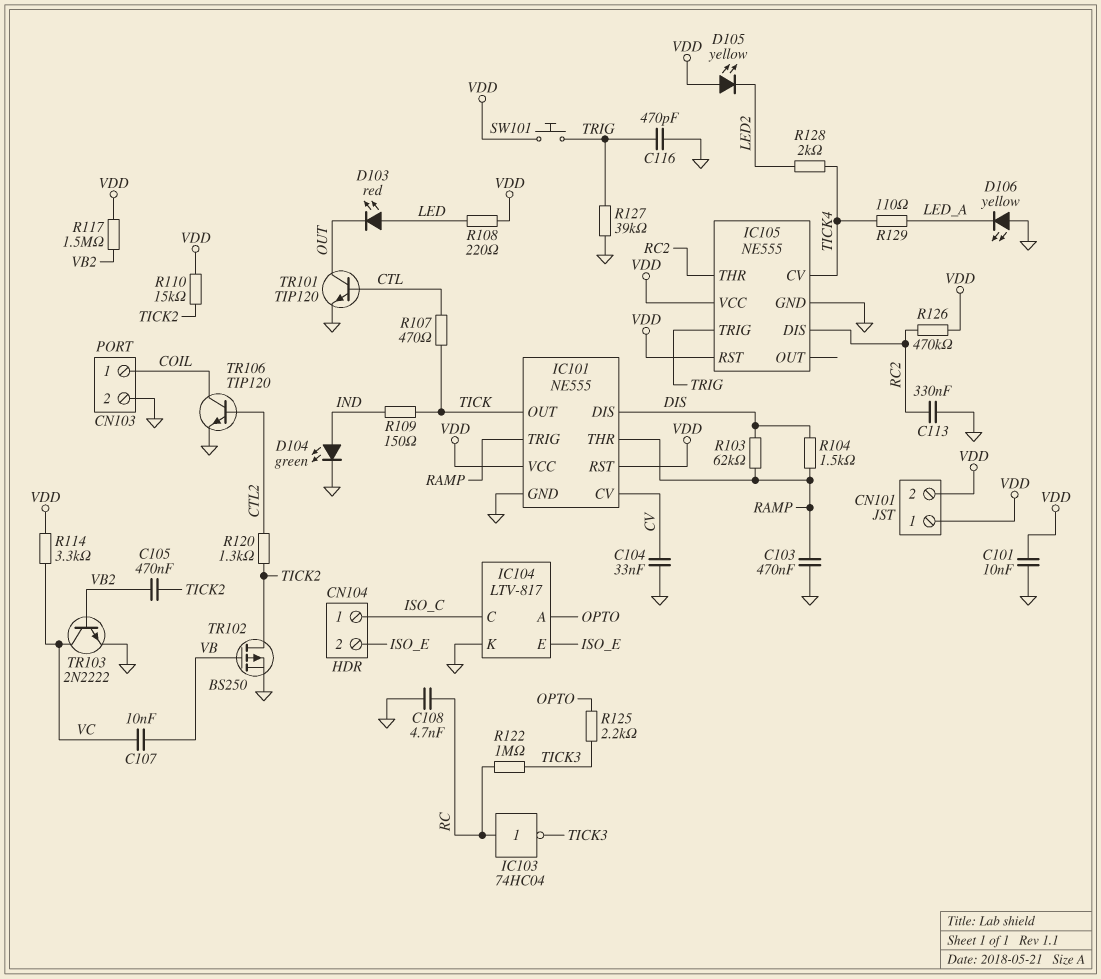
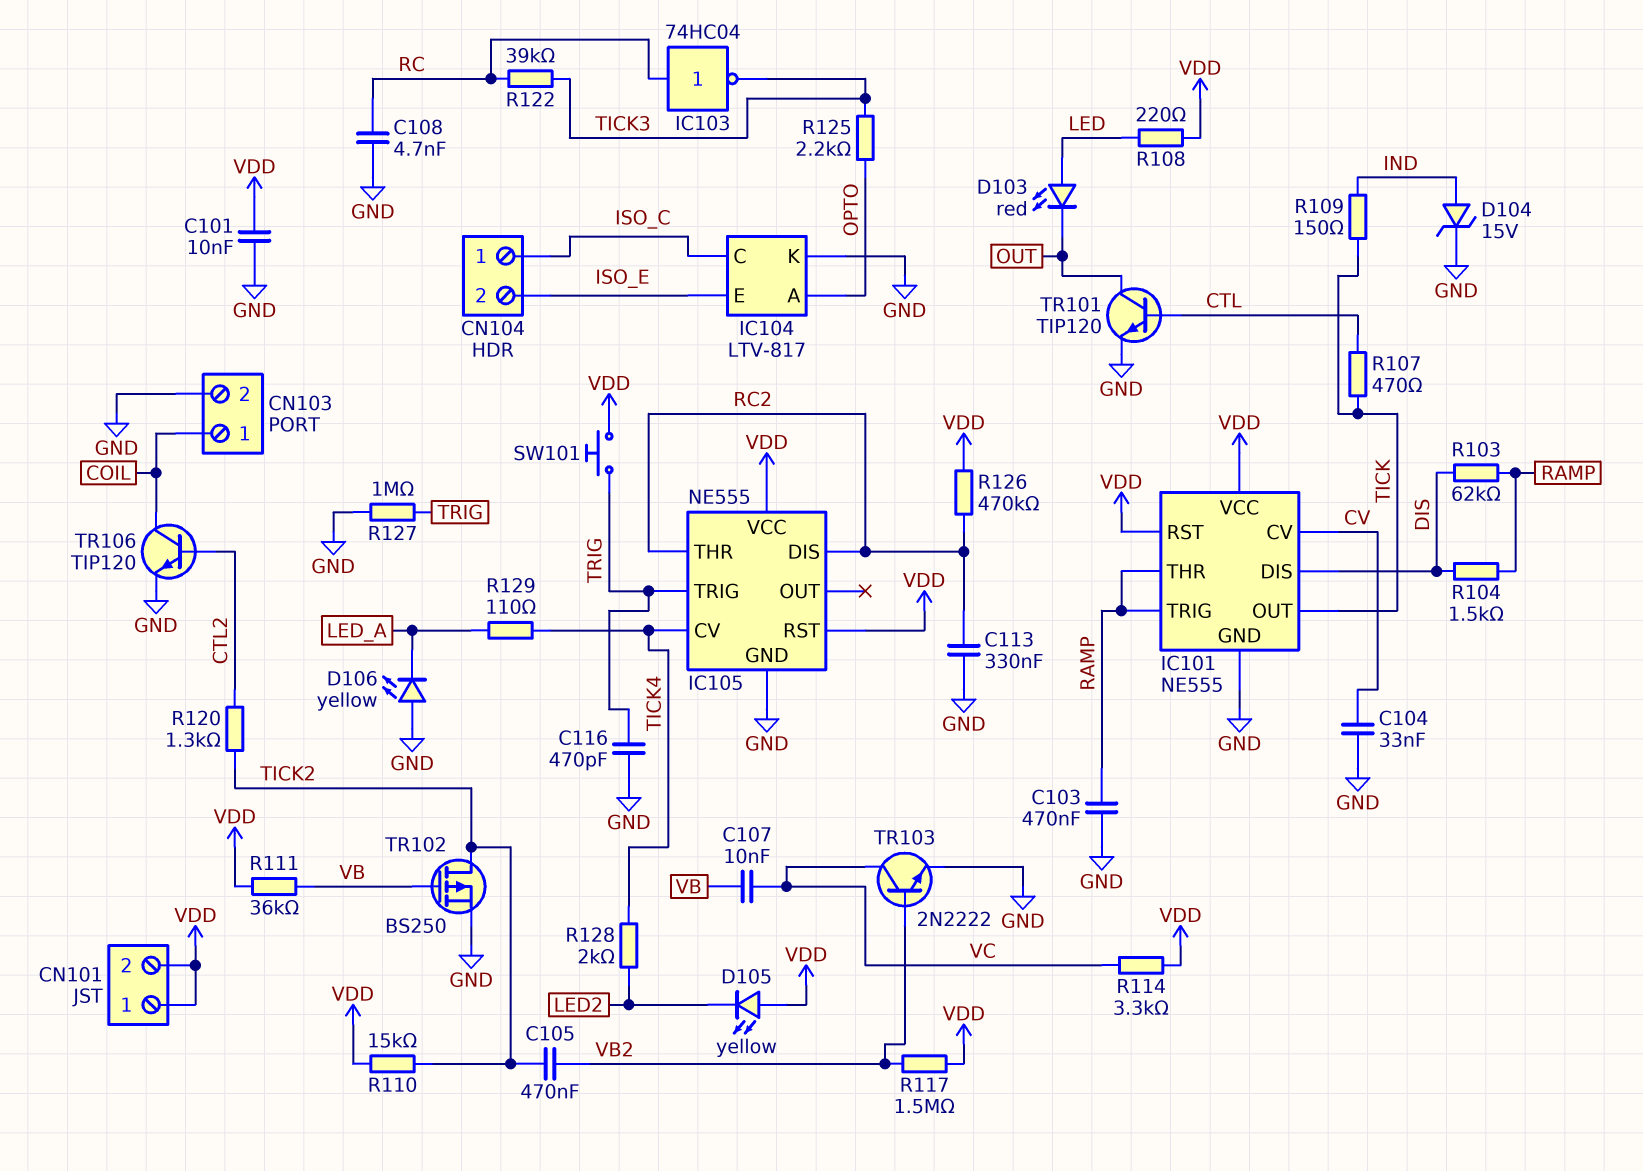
D104: LED green (A IND, K GND) -> zener 15V (A IND, K GND)
R111: none -> 36k (VB, VDD)
R122: 1M (RC, TICK3) -> 39k (RC, TICK3)
R127: 39k (GND, TRIG) -> 1M (GND, TRIG)

